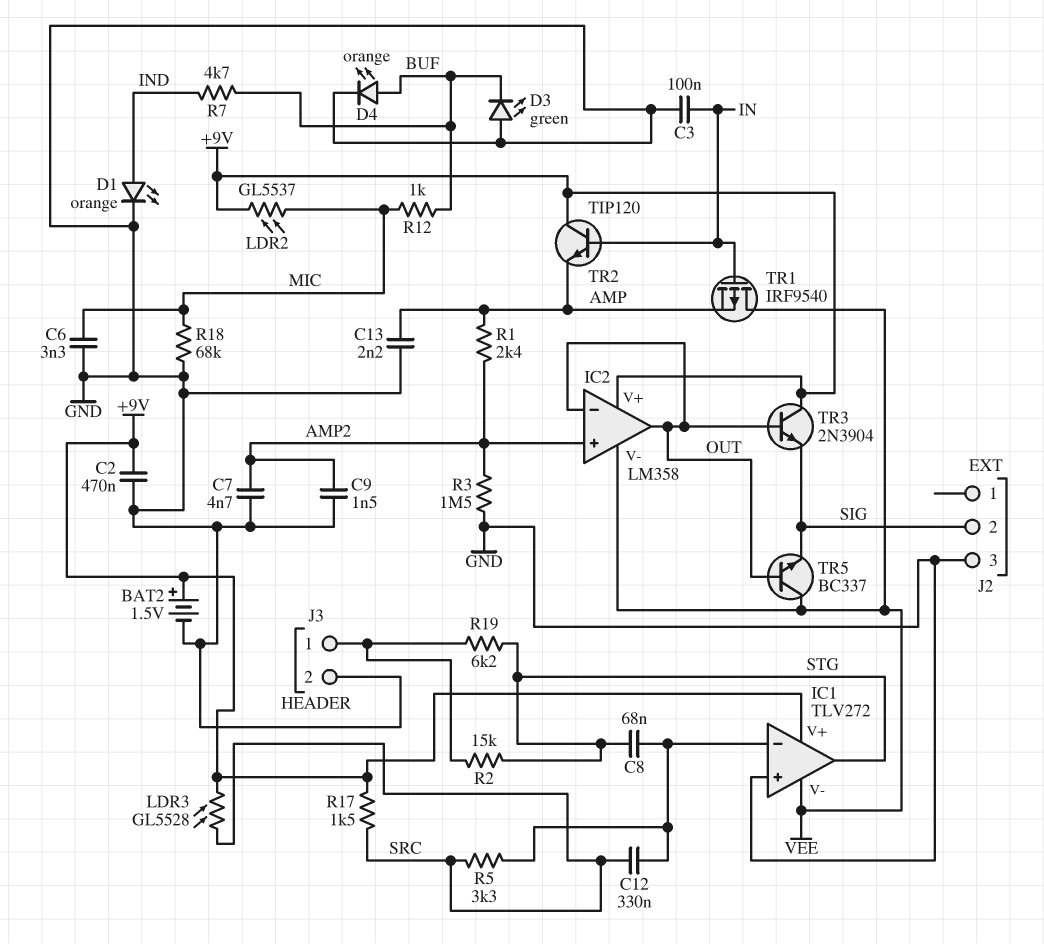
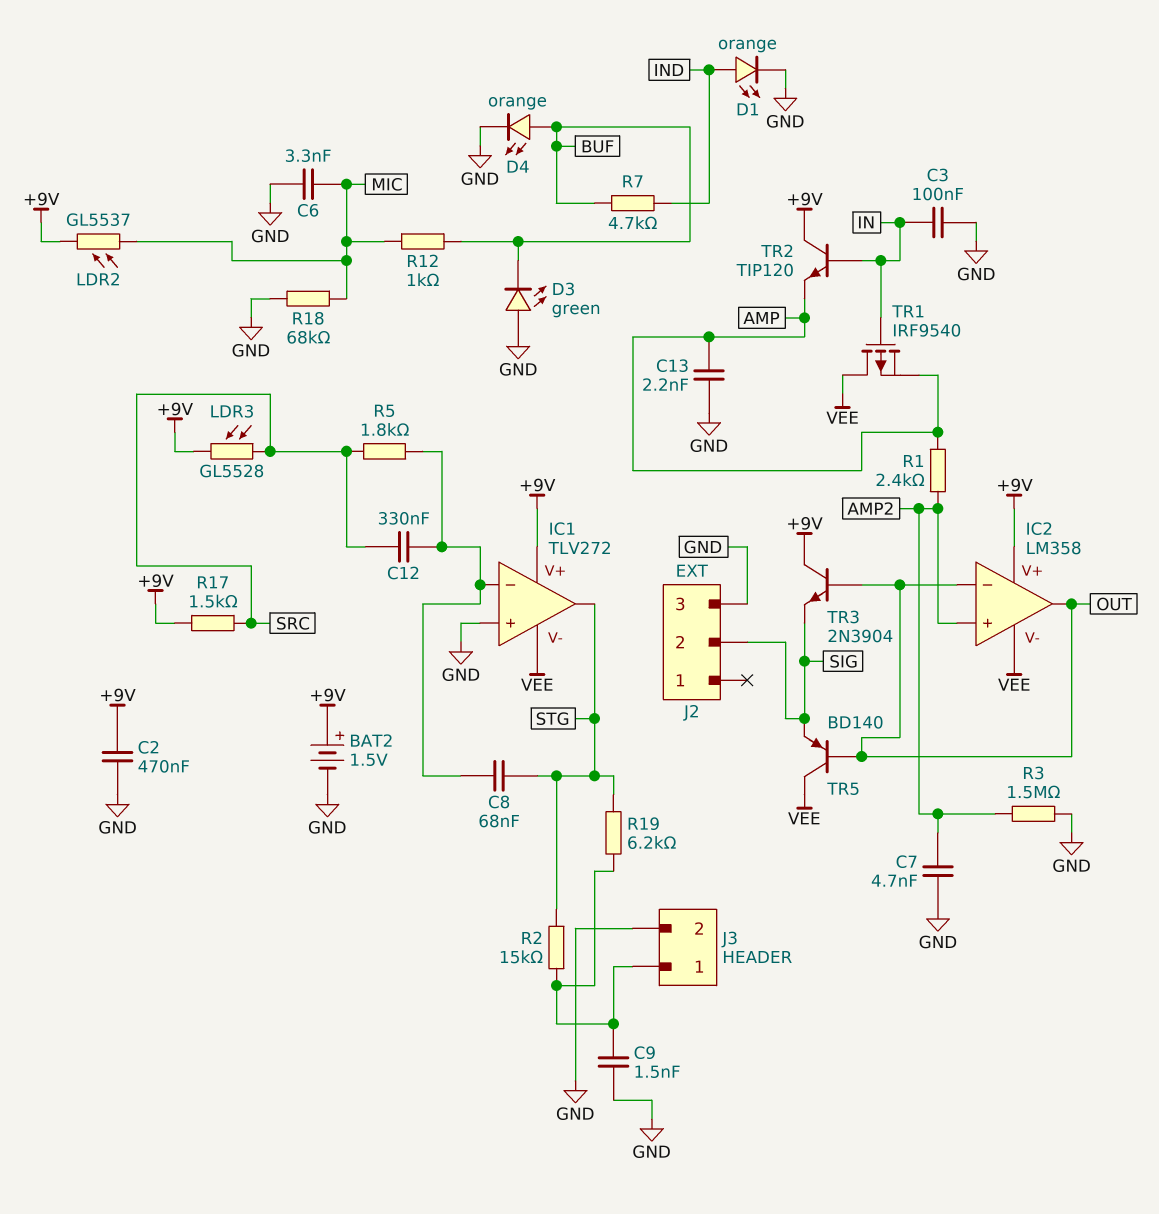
C9: 1.5nF (AMP2, GND) -> 1.5nF (GND, J3/1)
R5: 3.3k (IC1/in-, SRC) -> 1.8k (IC1/in-, SRC)
TR5: NPN BC337 (B OUT, C VEE, E SIG) -> PNP BD140 (B OUT, C VEE, E SIG)

